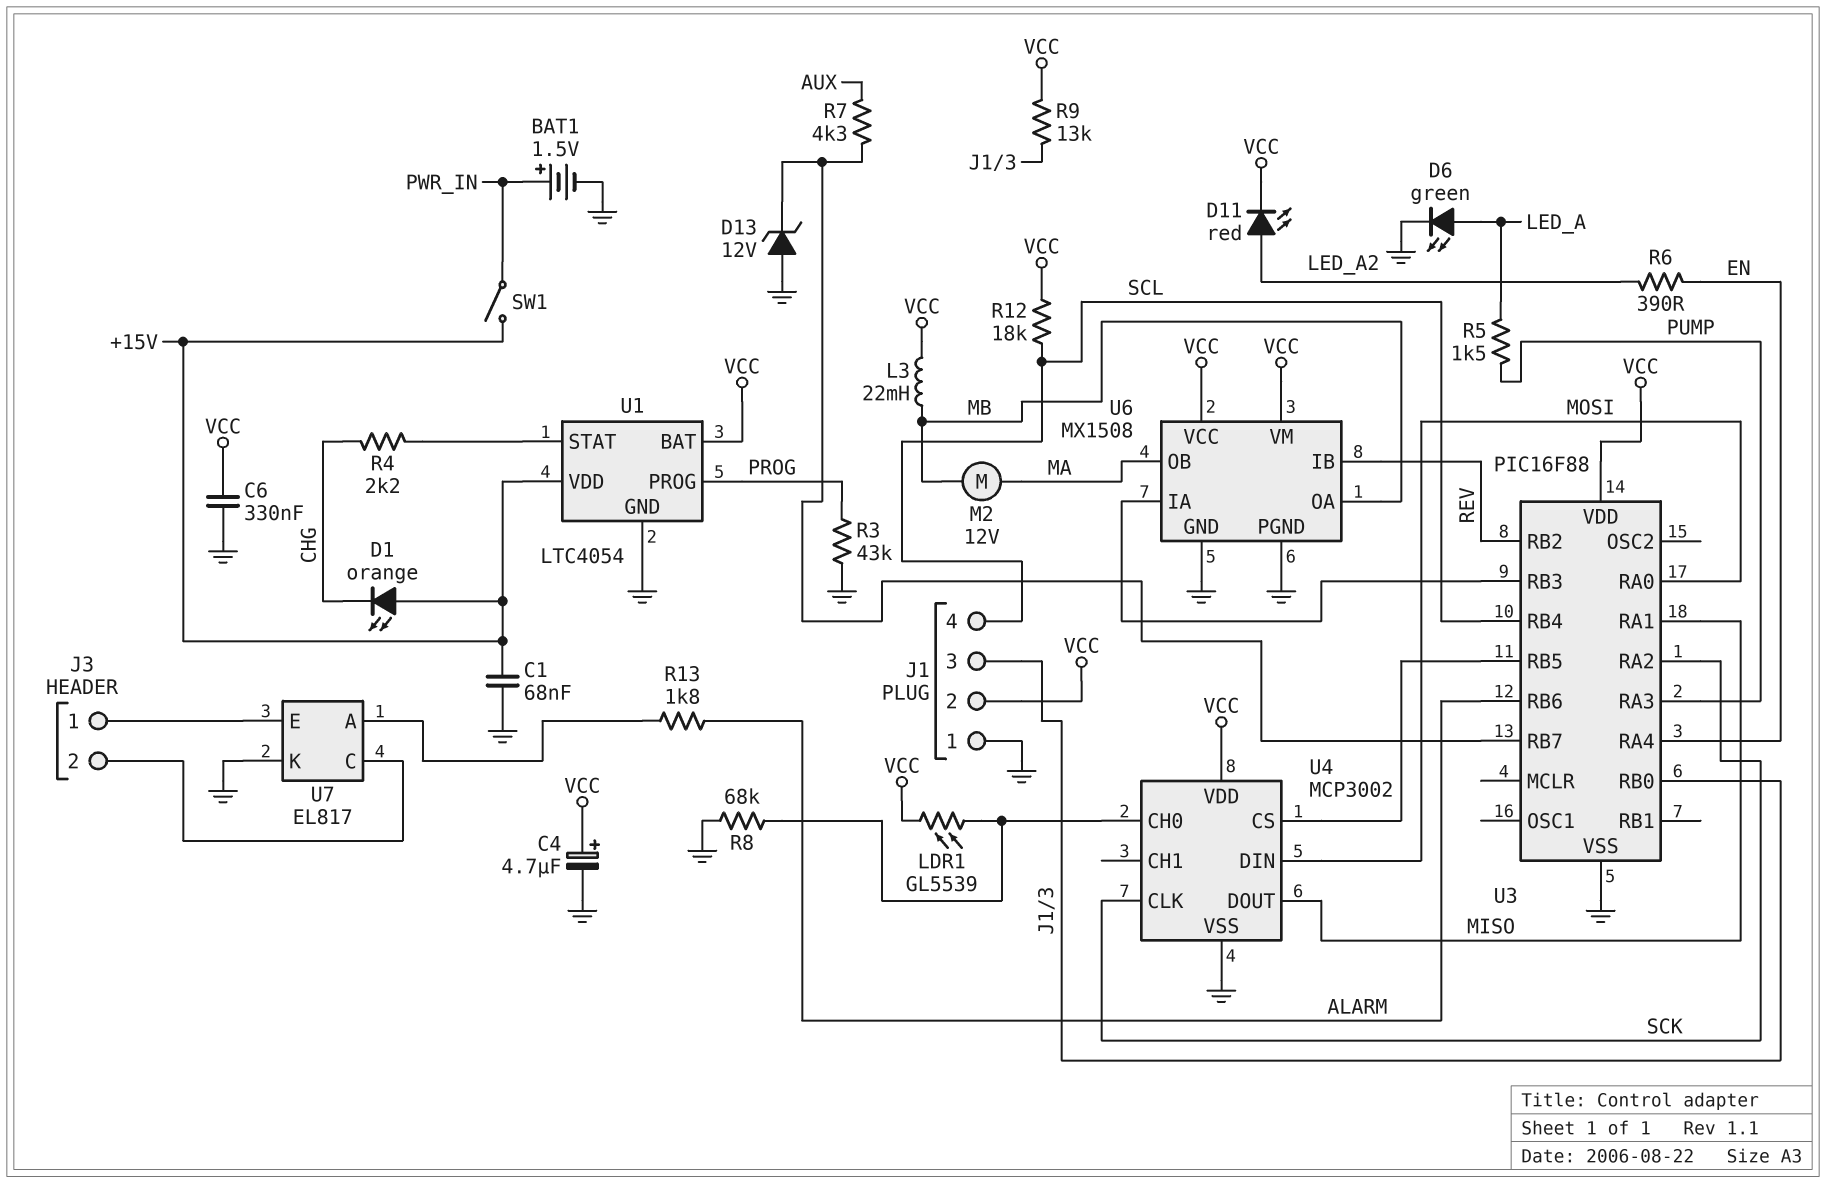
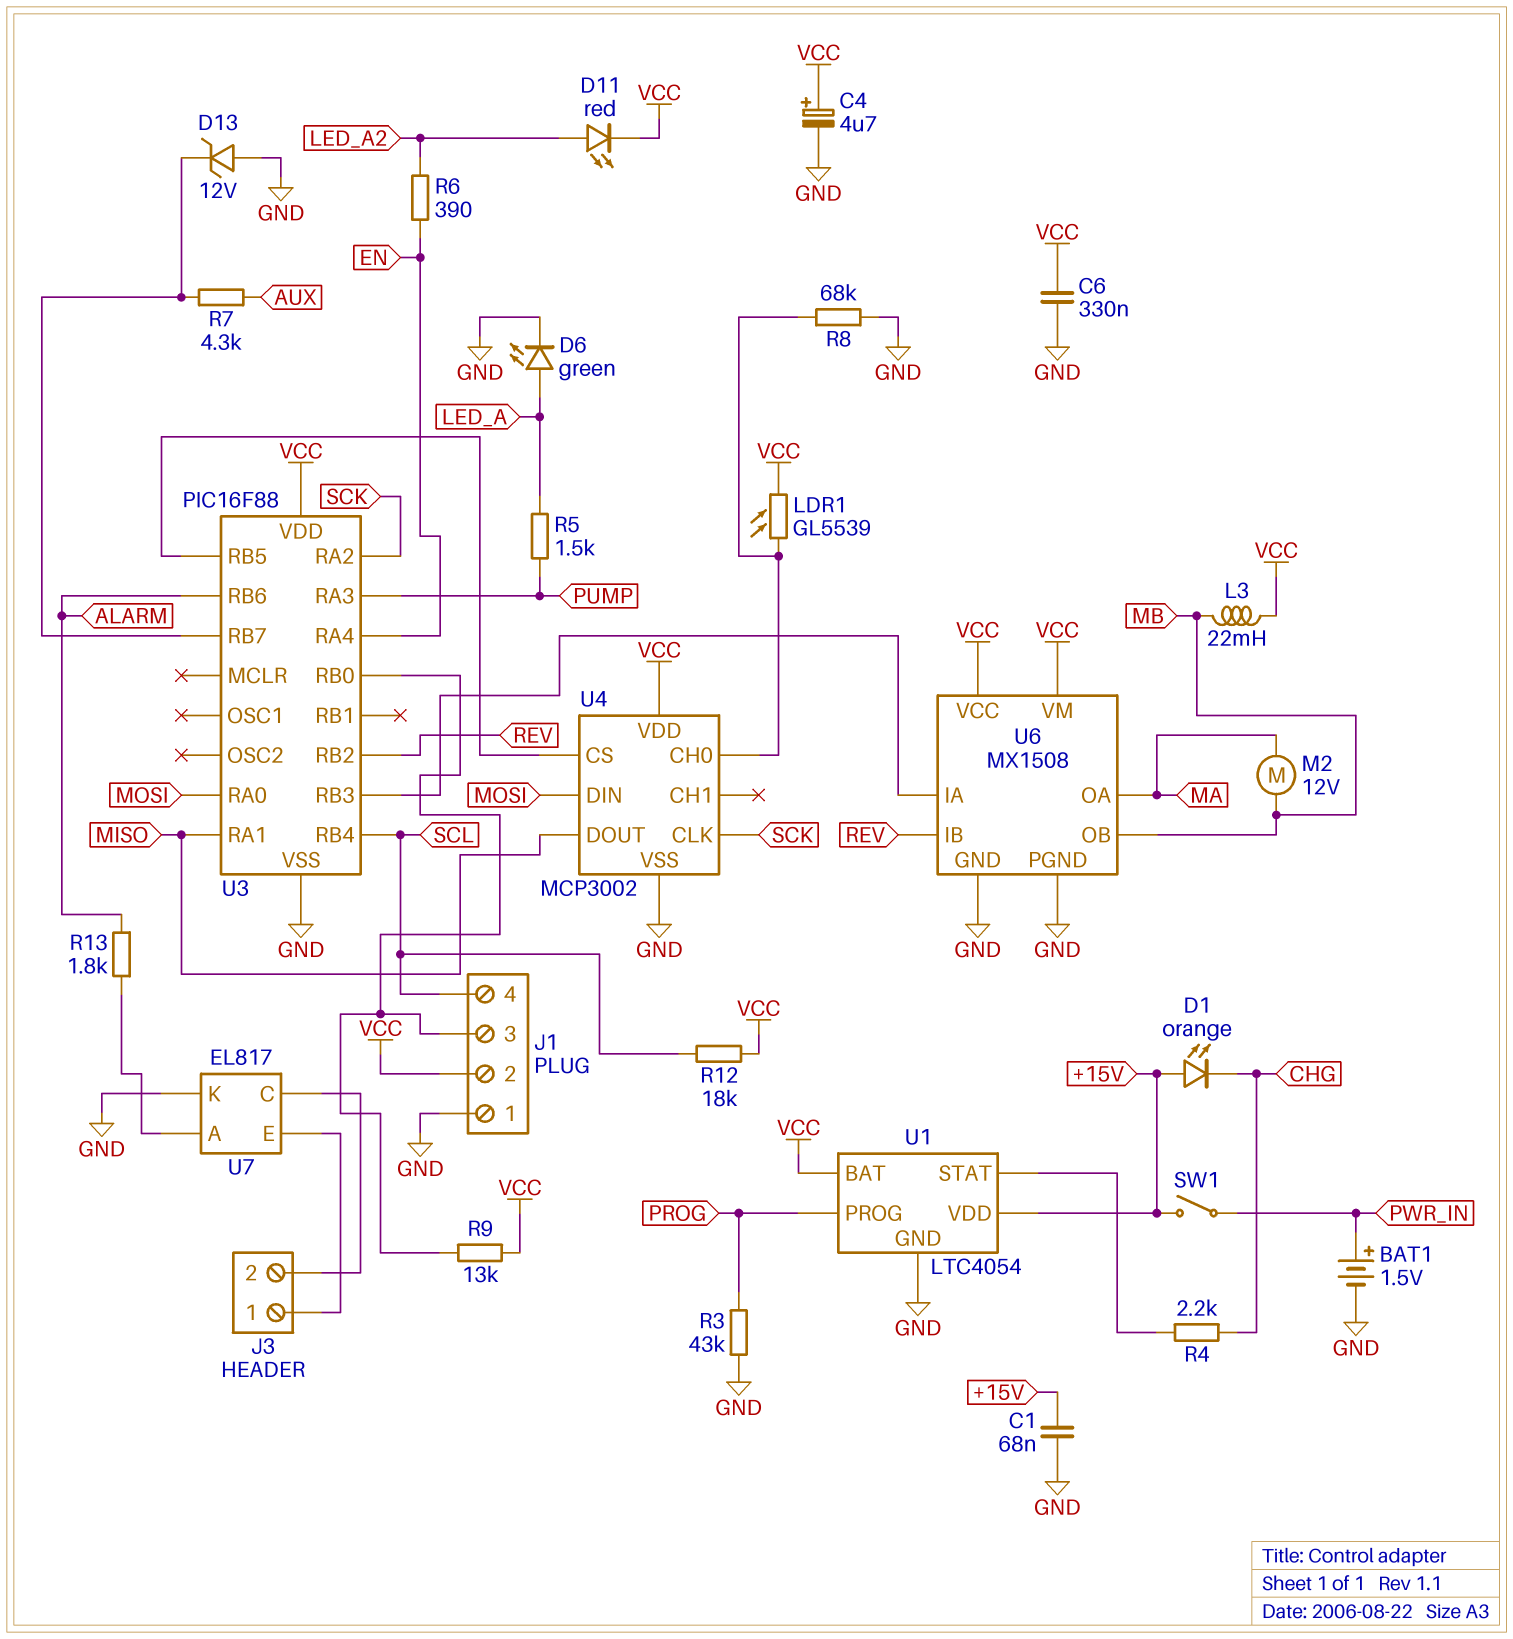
U6 pin OA: MB -> MA
U6 pin OB: MA -> MB

